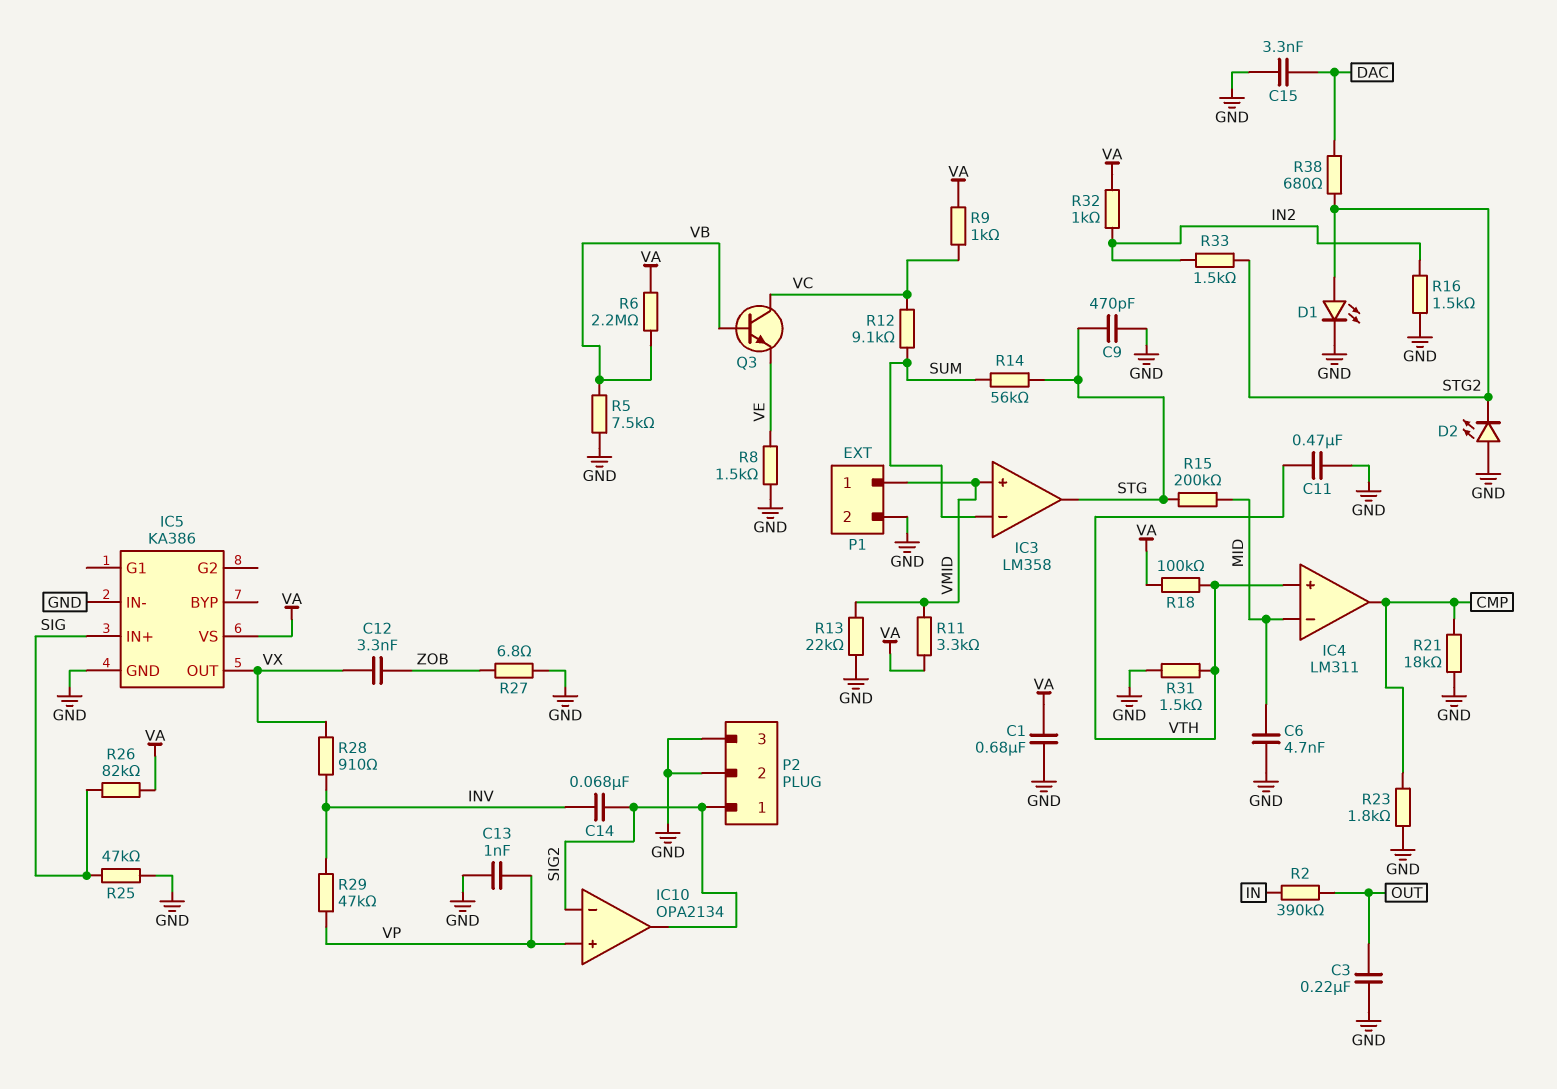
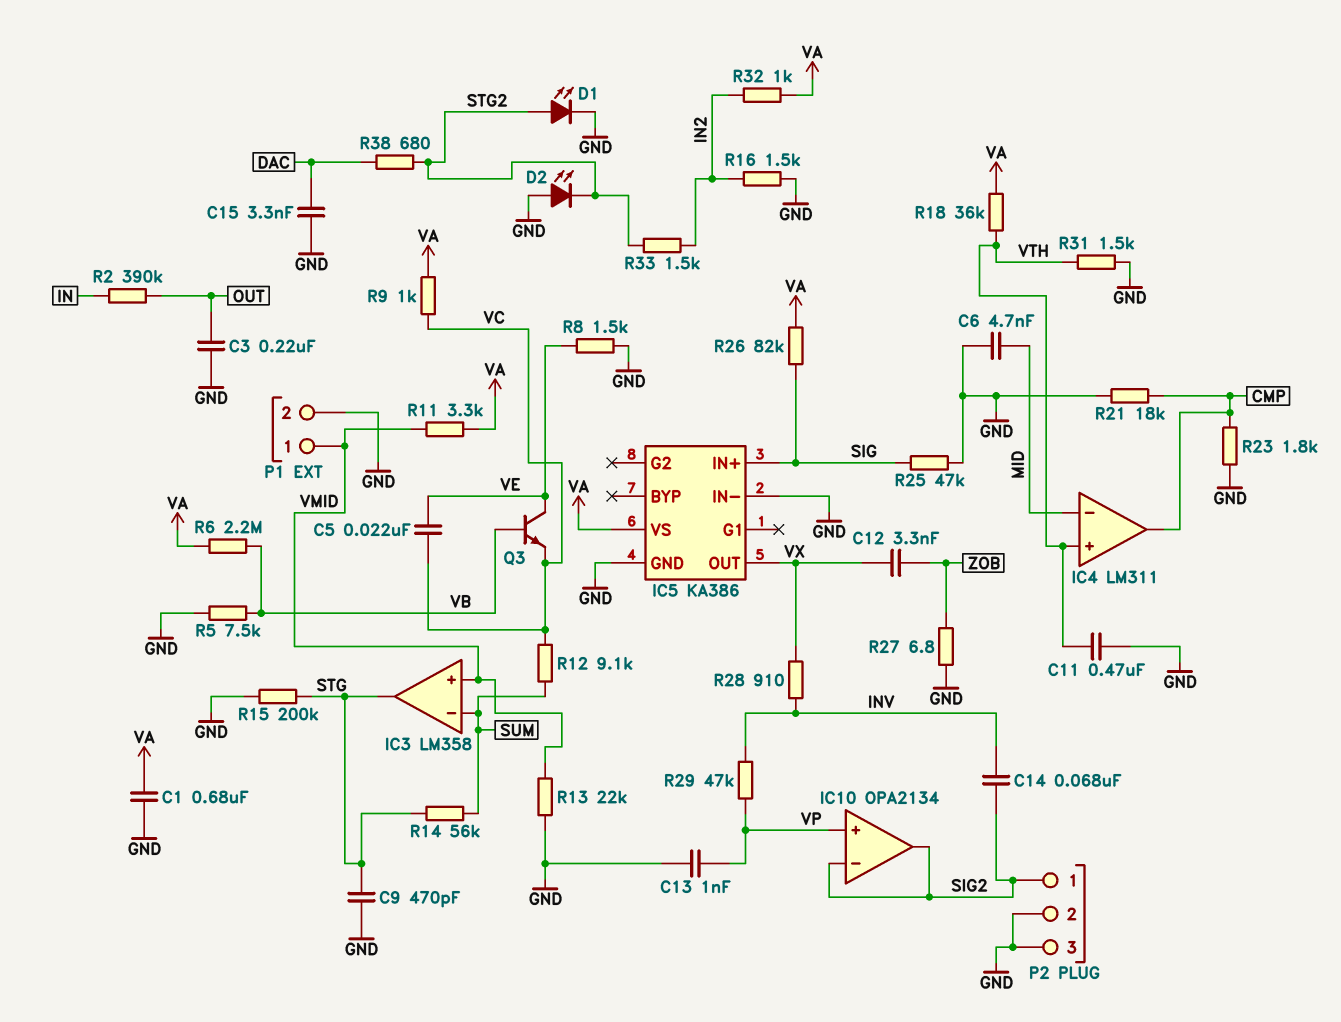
C5: none -> 22nF (VC, VE)
Q3: NPN (B VB, C VC, E VE) -> NPN (B VB, C VE, E VC)
R15: 200k (MID, STG) -> 200k (GND, STG)
R18: 100k (VA, VTH) -> 36k (VA, VTH)

